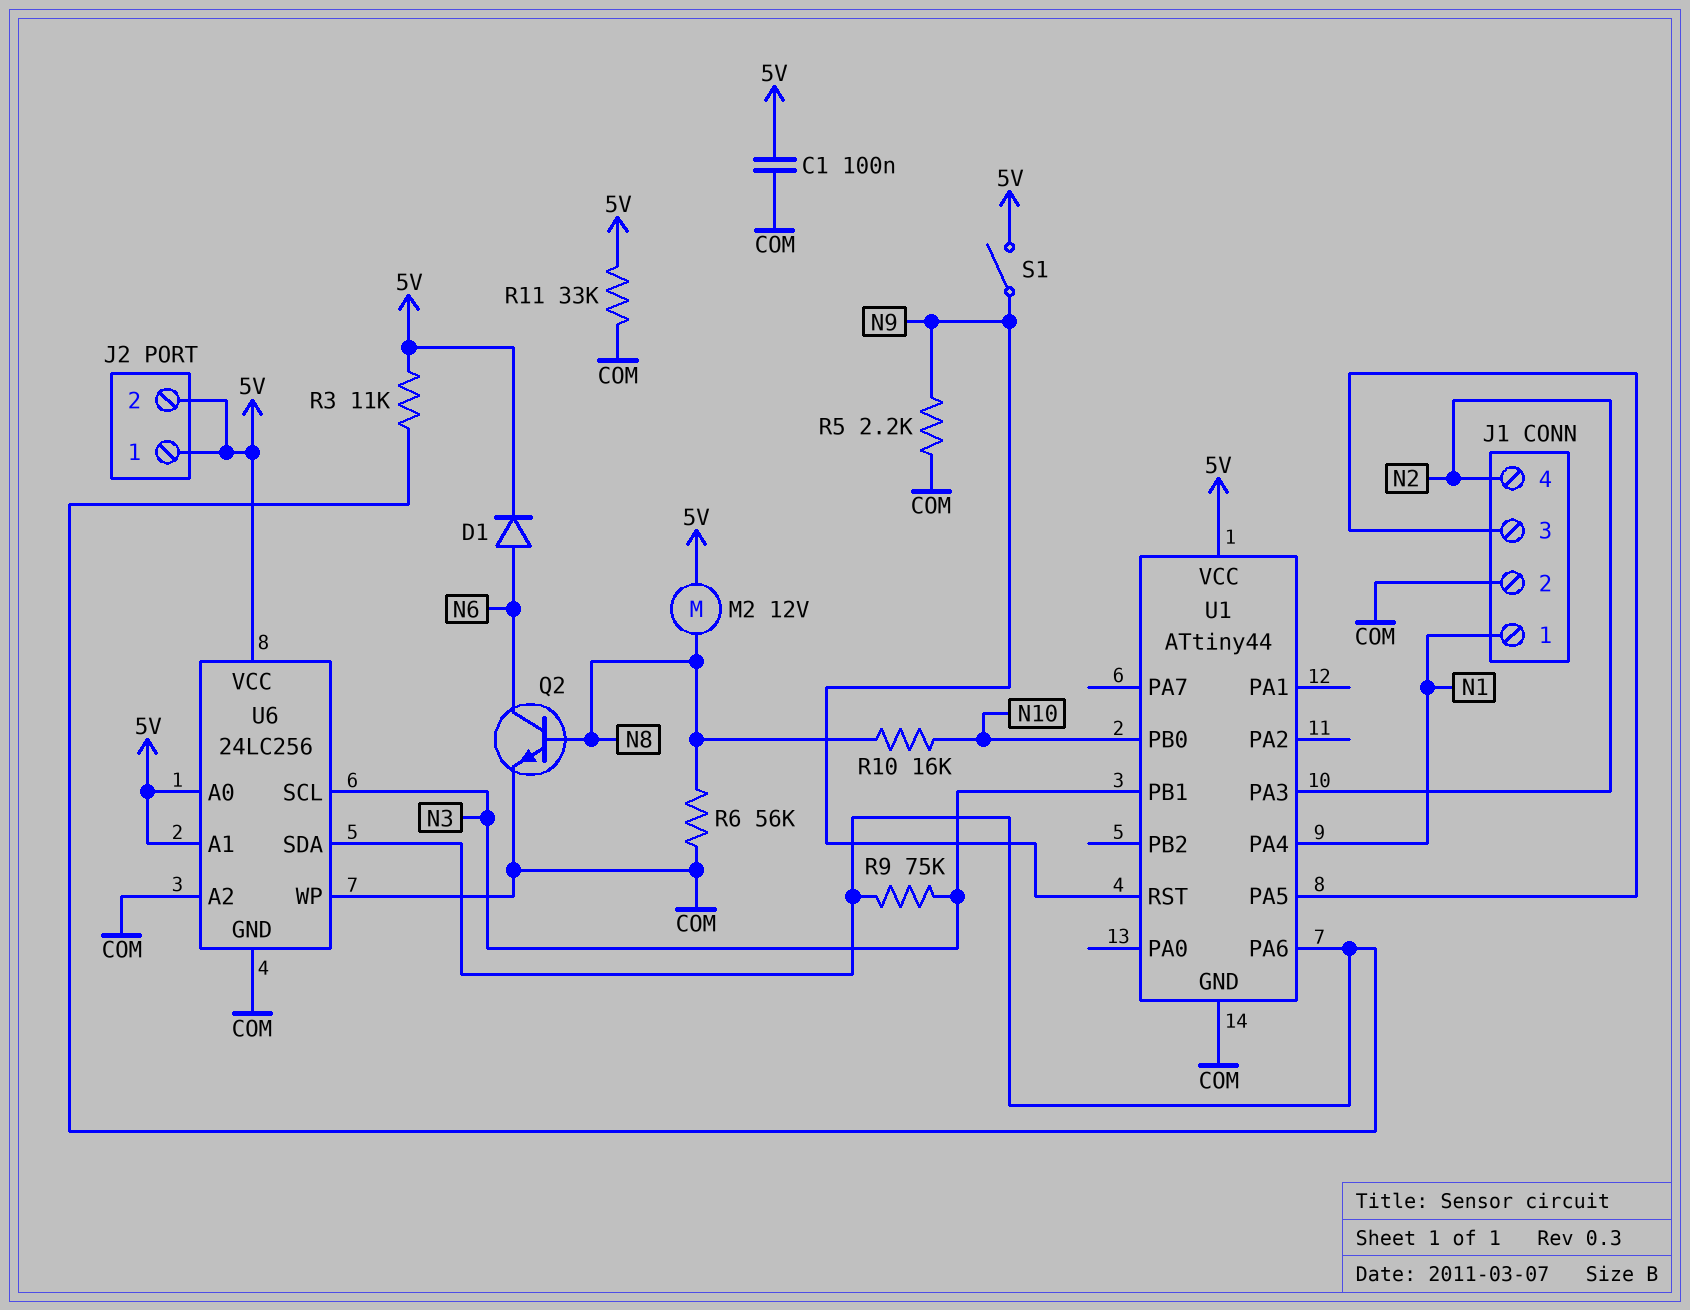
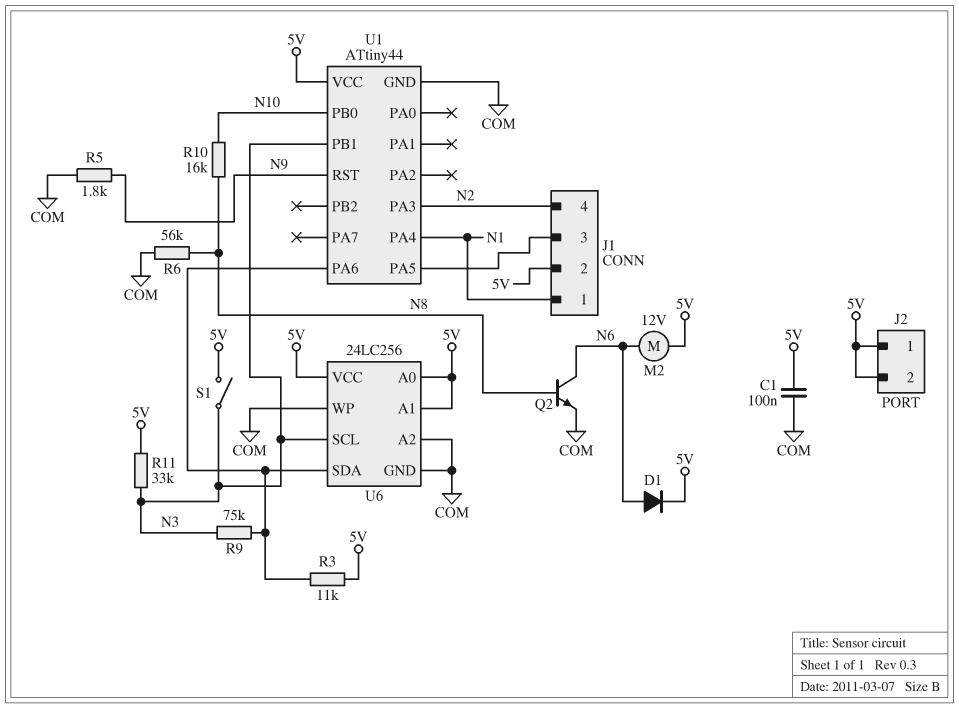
J1 pin 2: COM -> 5V
M2: motor 12V (5V, N8) -> motor 12V (5V, N6)
R5: 2.2k (COM, N9) -> 1.8k (COM, N9)
R11: 33k (5V, COM) -> 33k (5V, N3)
S1: switch (5V, N9) -> switch (5V, N3)

